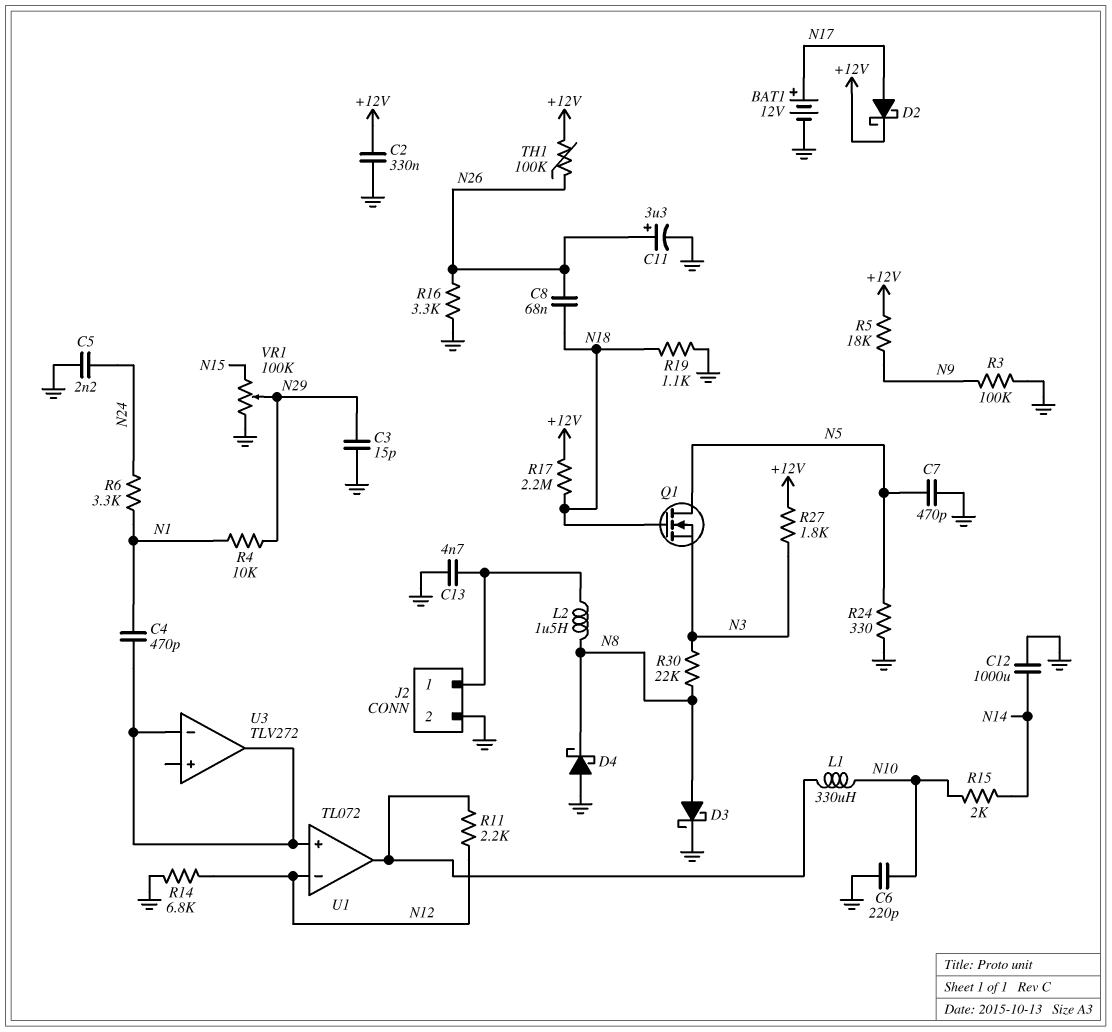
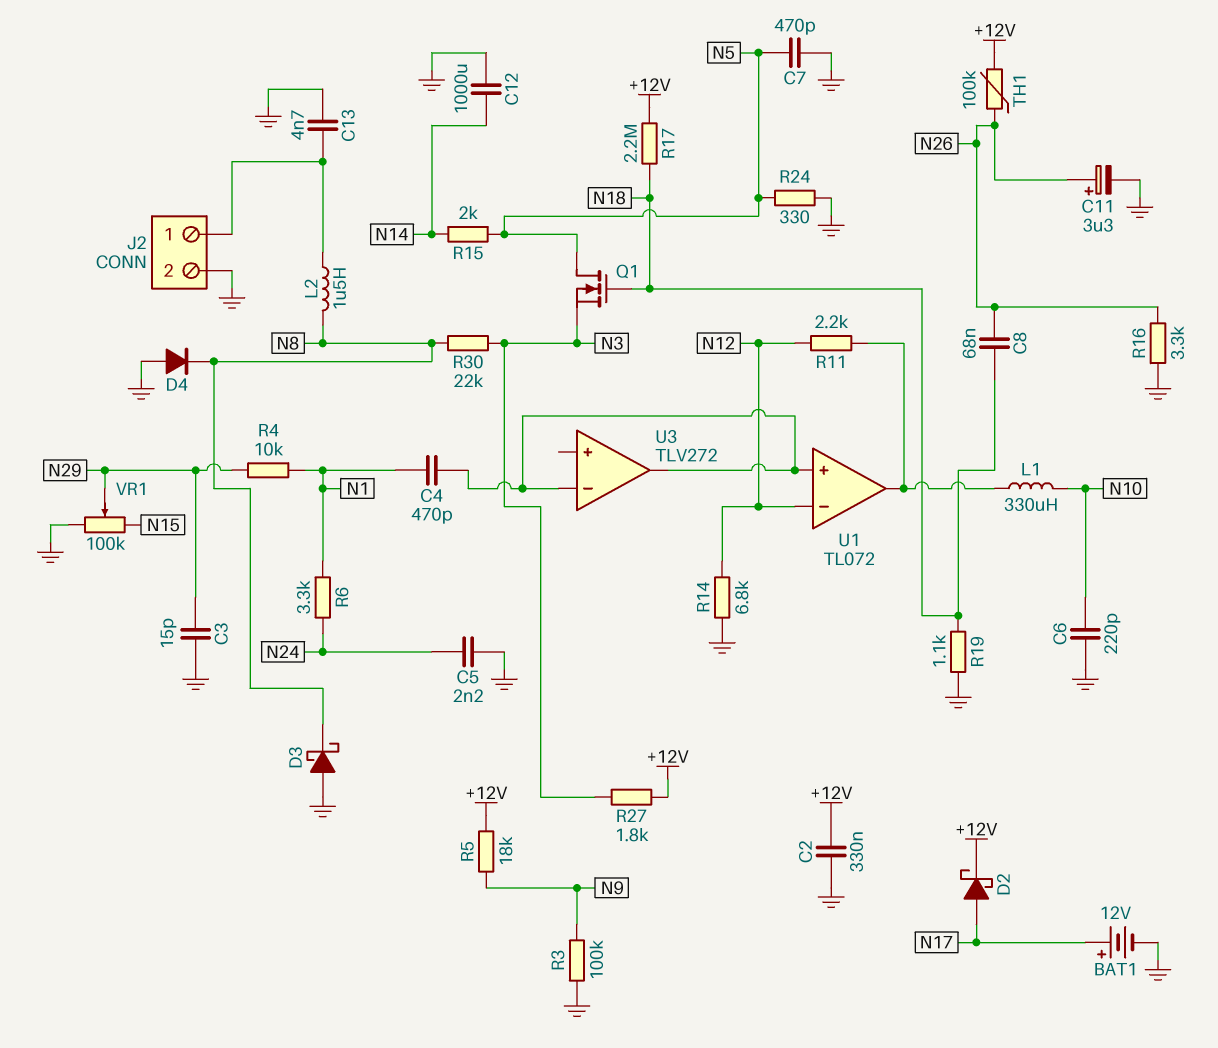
D3: schottky (A N8, K GND) -> schottky (A GND, K N8)
D4: schottky (A GND, K N8) -> diode (A GND, K N8)
R15: 2k (N10, N14) -> 2k (N5, N14)

